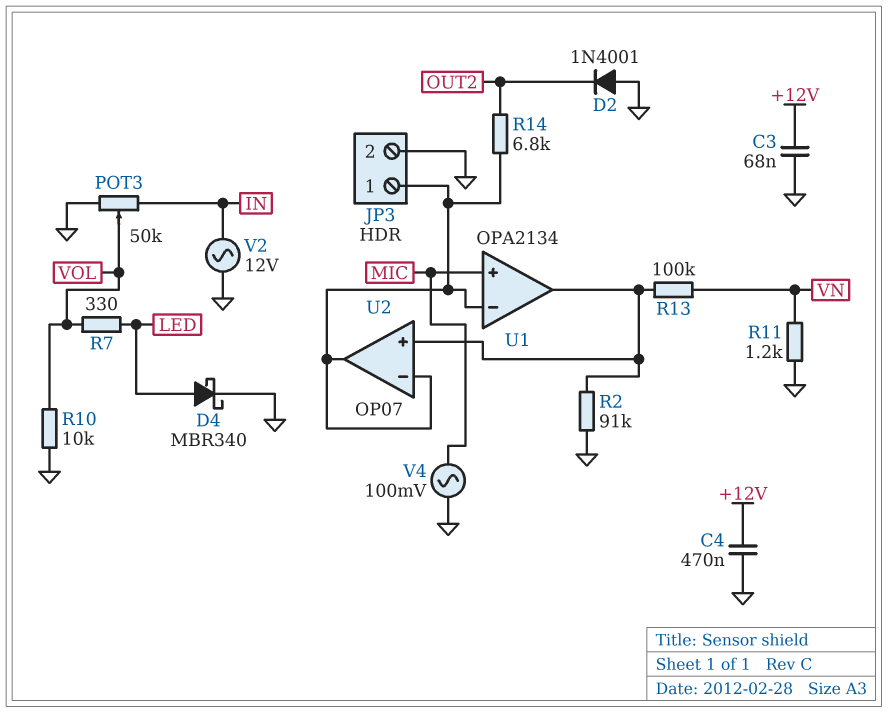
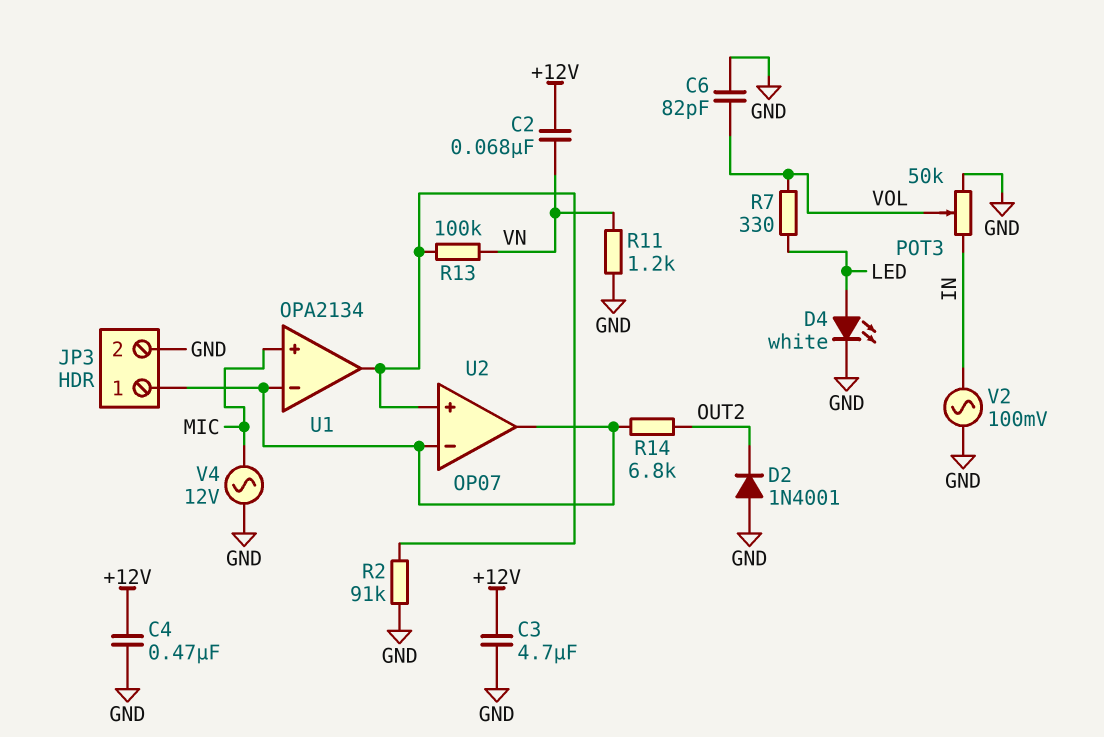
C2: none -> 68nF (+12V, VN)
C3: 68nF (+12V, GND) -> 4.7uF (+12V, GND)
C6: none -> 82pF (GND, VOL)
D4: schottky MBR340 (A LED, K GND) -> LED white (A LED, K GND)
R10: 10k (GND, VOL) -> none
V2: AC 12V (GND, IN) -> AC 100mV (GND, IN)
V4: AC 100mV (GND, MIC) -> AC 12V (GND, MIC)

